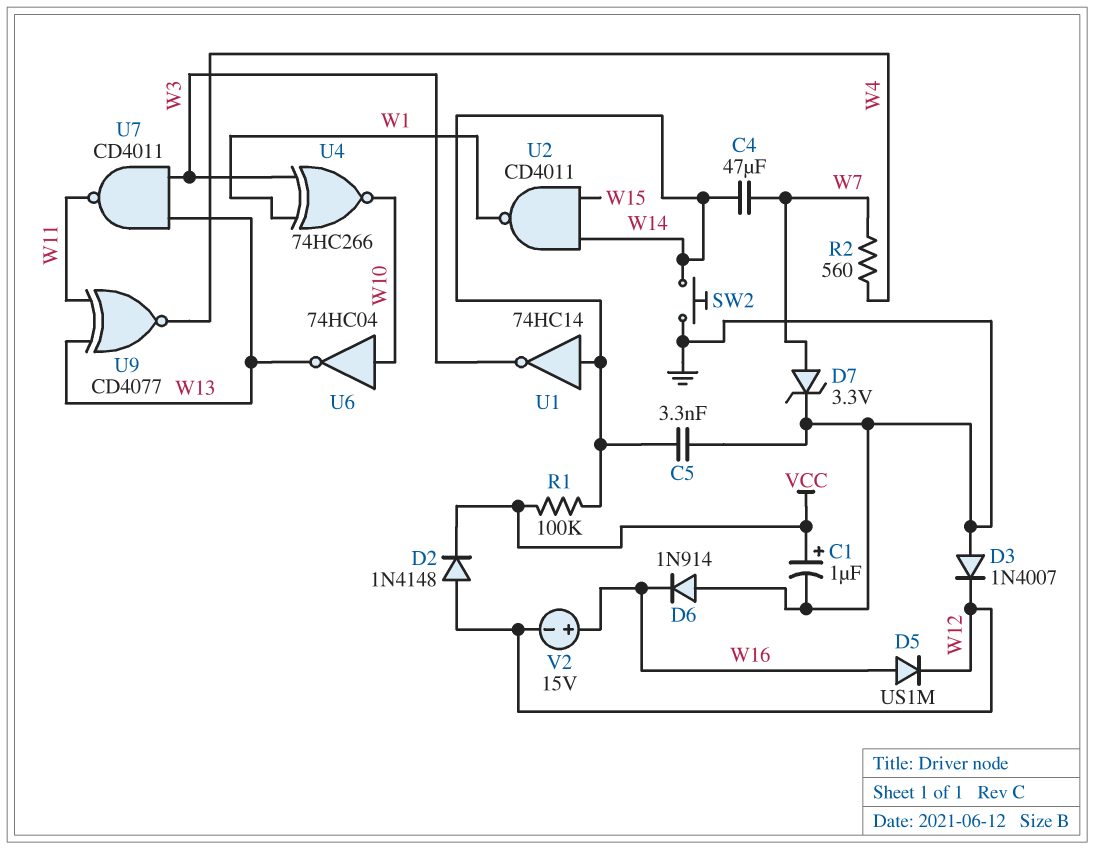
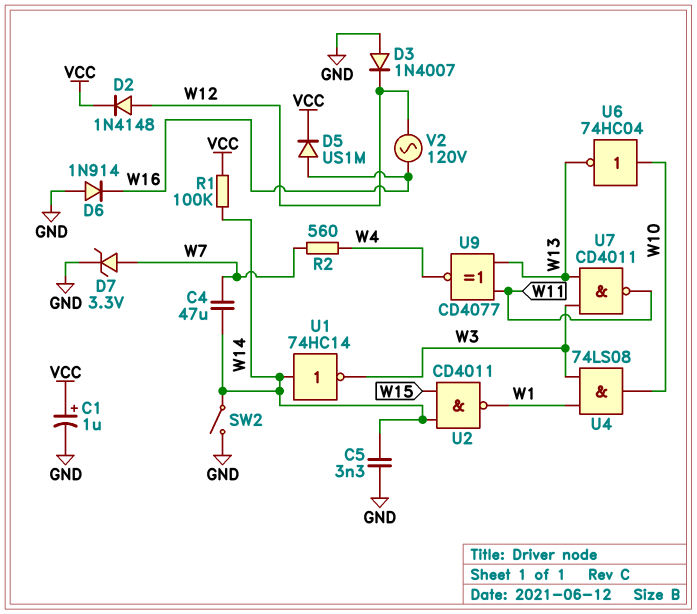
D5: diode US1M (A W16, K W12) -> diode US1M (A W16, K VCC)
SW2: button (GND, W14) -> switch (GND, W14)
U4: XNOR 74HC266 (in W1, in W3, out W10) -> AND 74LS08 (in W1, in W3, out W10)
V2: 15V (plus W16, minus W12) -> AC 120V (W12, W16)

